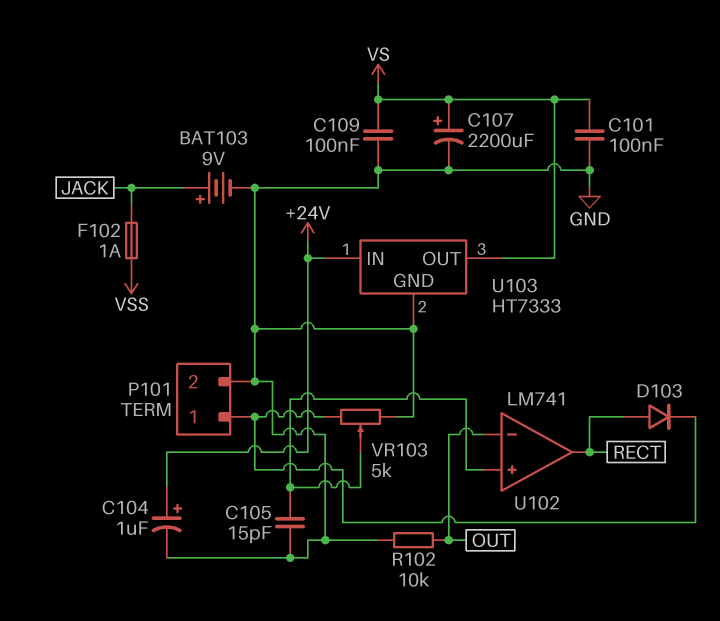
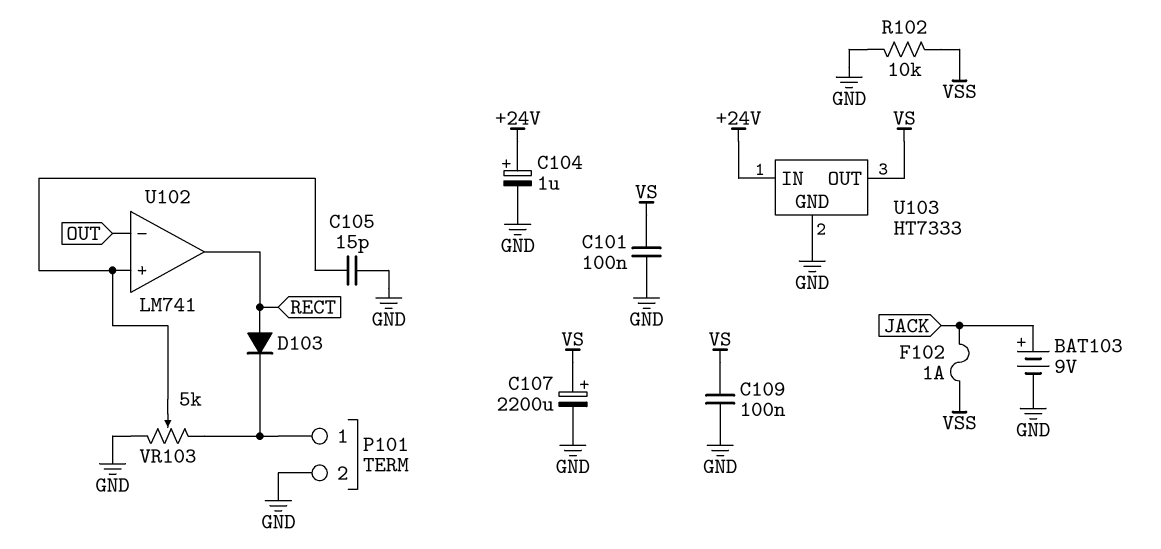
R102: 10k (GND, OUT) -> 10k (GND, VSS)

